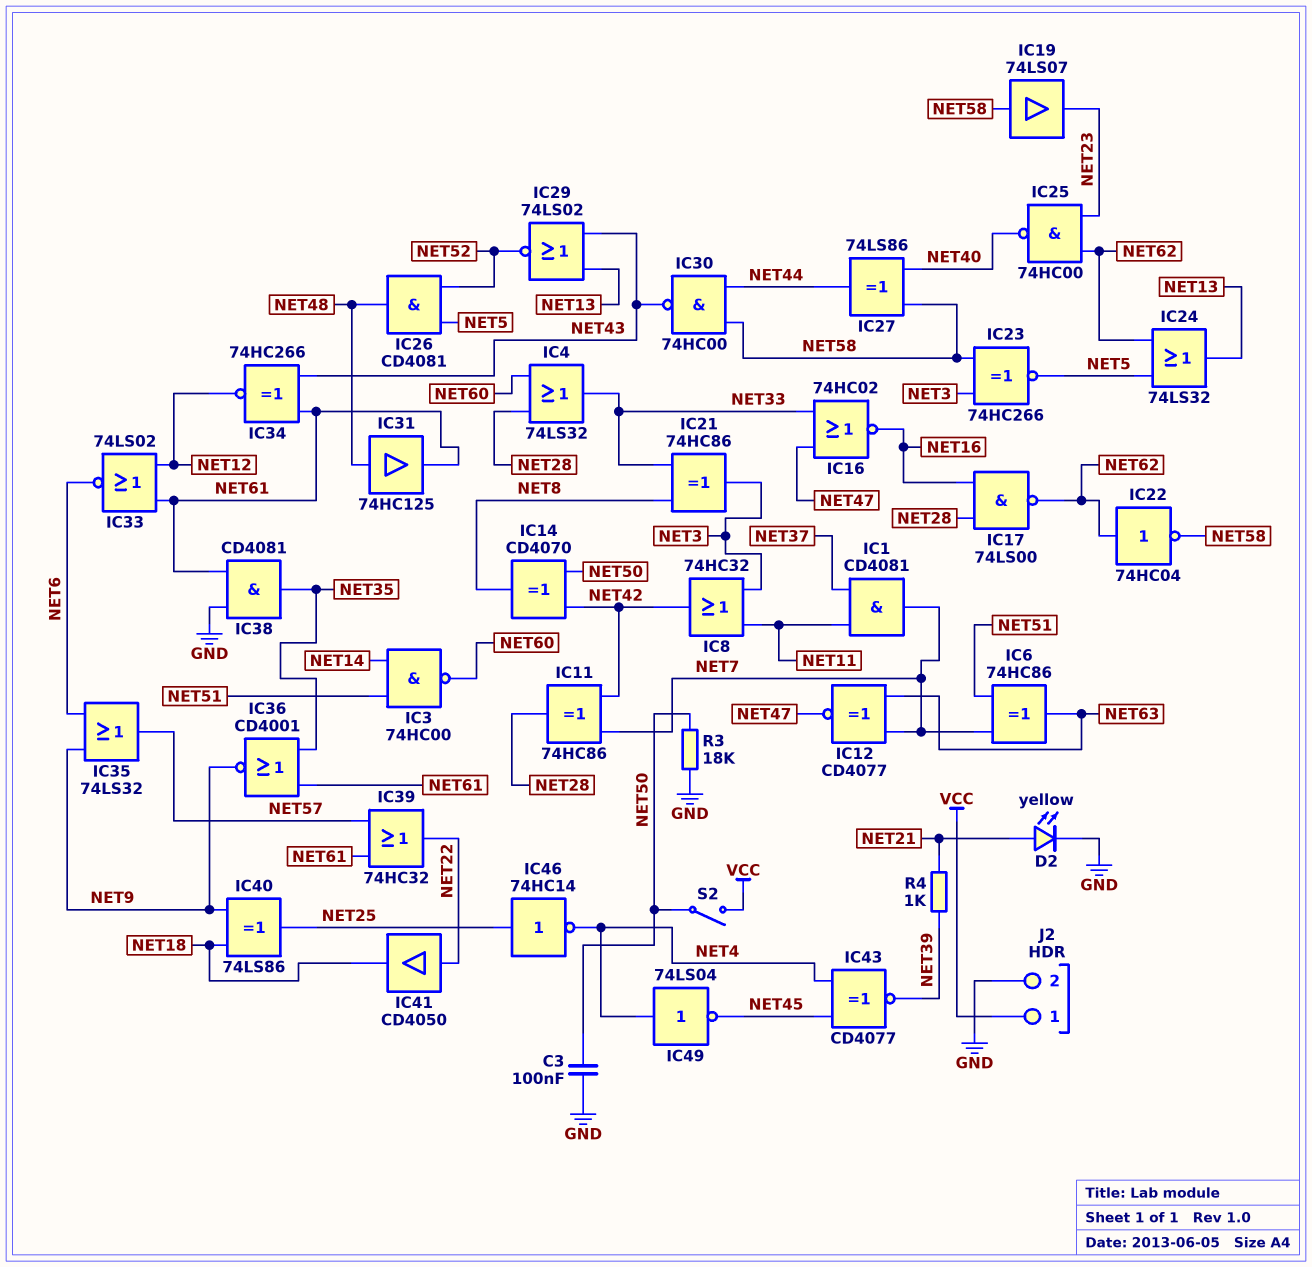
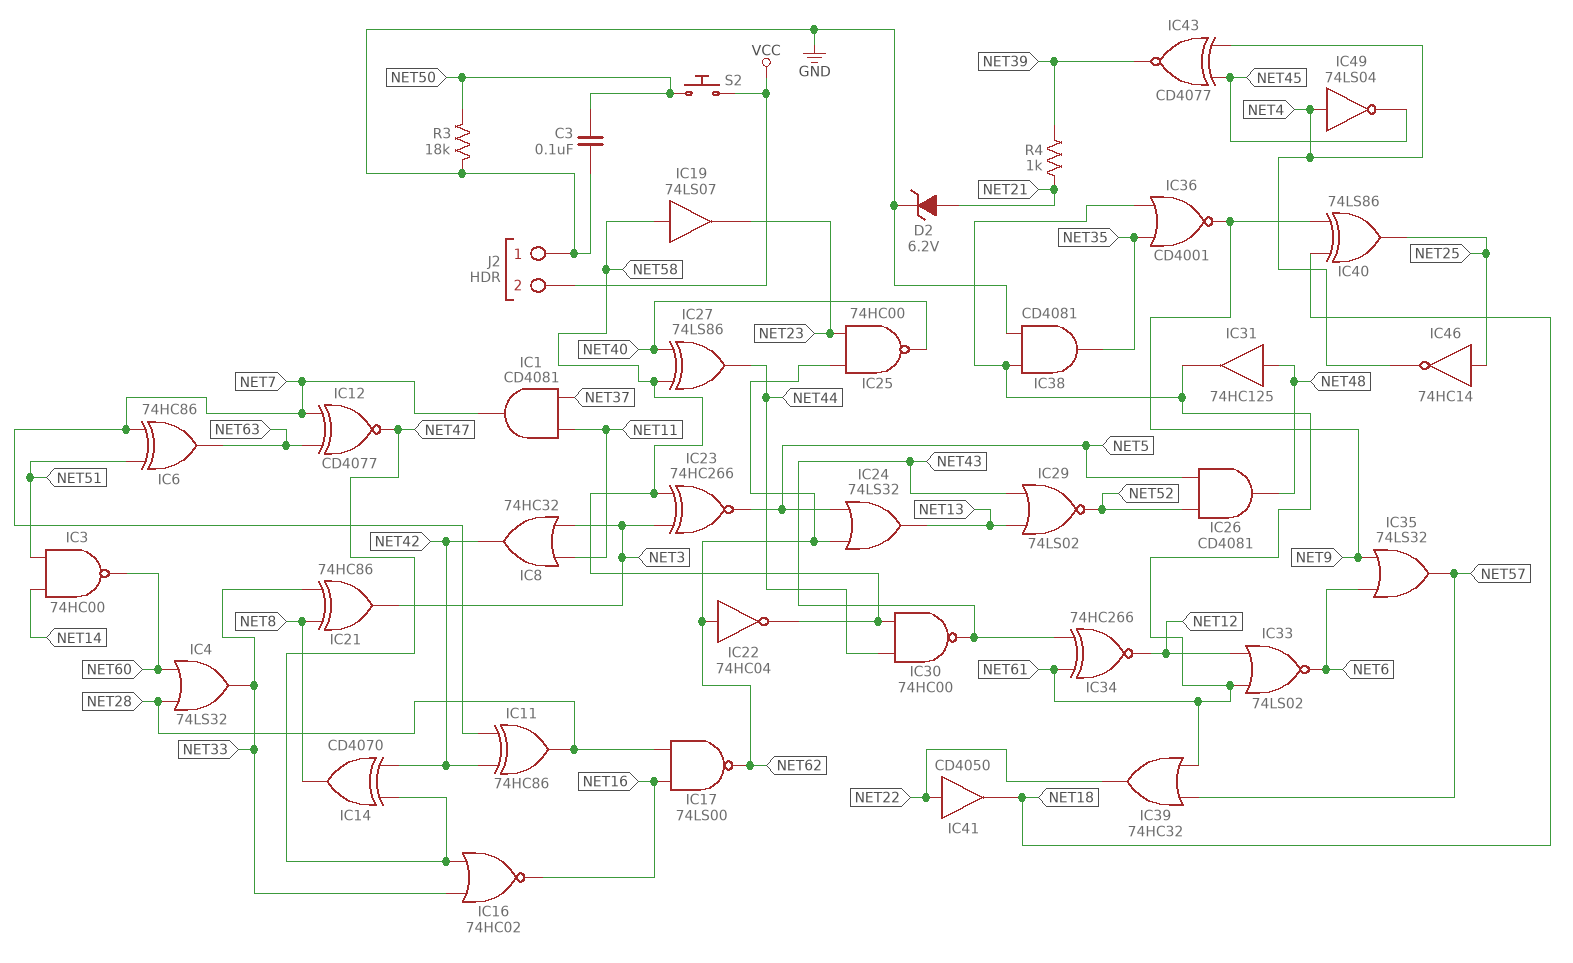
D2: LED yellow (A NET21, K GND) -> zener 6.2V (A NET21, K GND)
IC14: XOR CD4070 (in NET42, in NET50, out NET8) -> XOR CD4070 (in NET42, in NET47, out NET8)
J2 pin 1: VCC -> GND
J2 pin 2: GND -> VCC
S2: switch (NET50, VCC) -> button (NET50, VCC)

